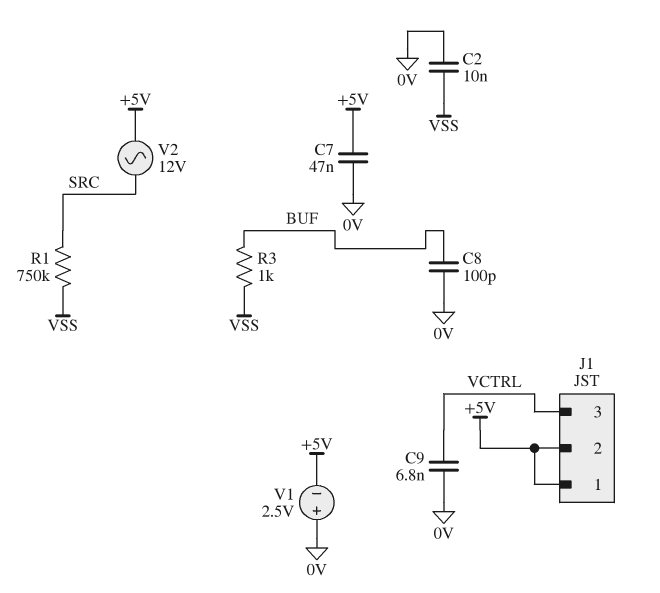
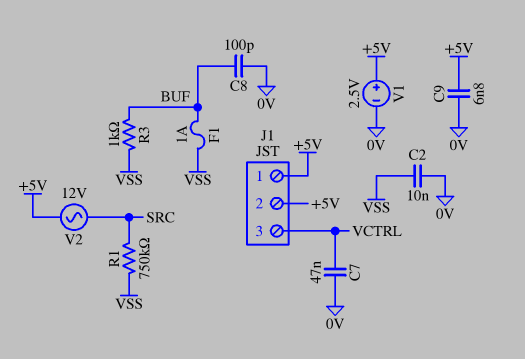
C7: 47nF (+5V, 0V) -> 47nF (0V, VCTRL)
C9: 6.8nF (0V, VCTRL) -> 6.8nF (+5V, 0V)
F1: none -> 1A (BUF, VSS)
V1: 2.5V (plus 0V, minus +5V) -> 2.5V (plus +5V, minus 0V)

